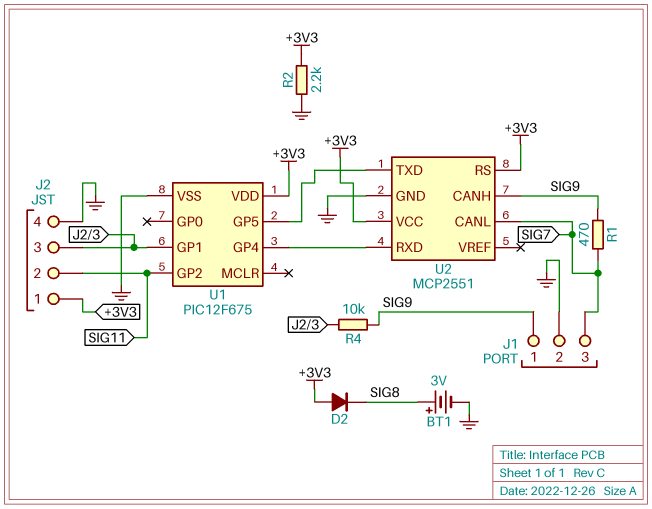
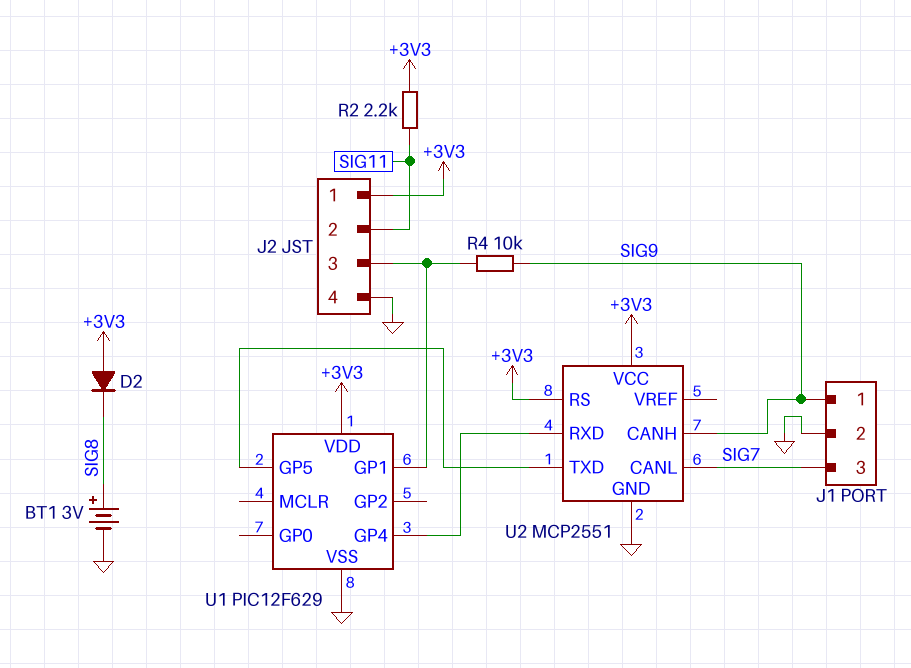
R1: 470 (SIG7, SIG9) -> none
R2: 2.2k (+3V3, GND) -> 2.2k (+3V3, SIG11)
U1: PIC12F675 -> PIC12F629
U1 pin GP2: SIG11 -> none

